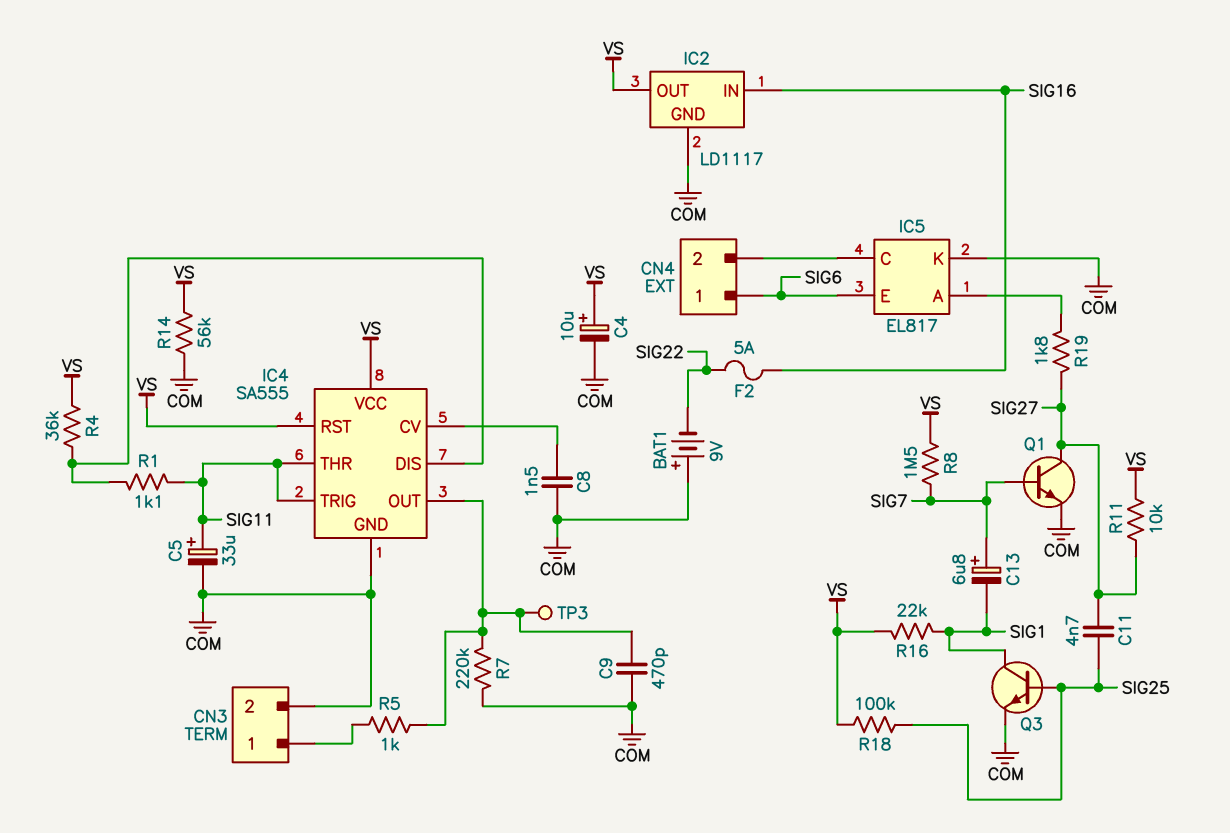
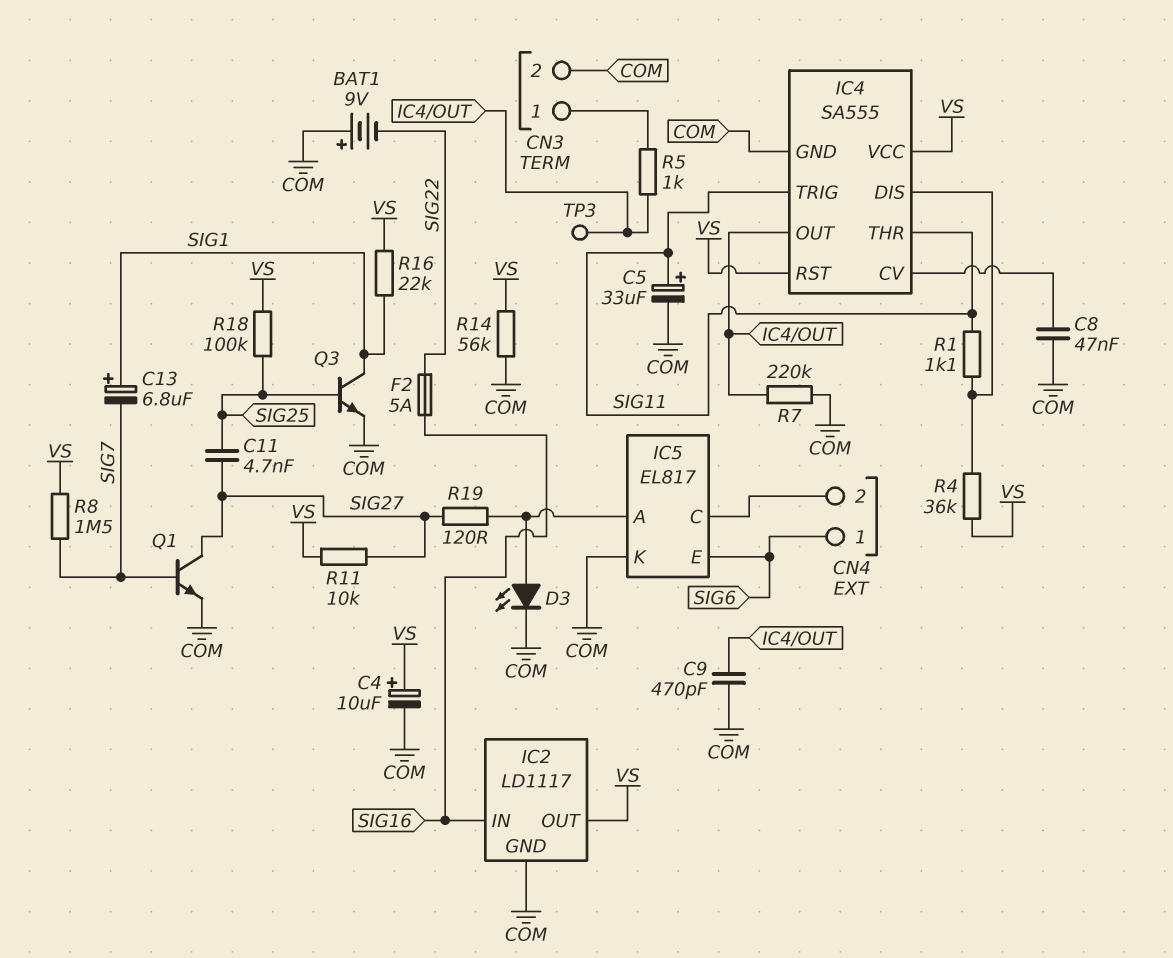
C8: 1.5nF (COM, IC4/CV) -> 47nF (COM, IC4/CV)
C13: 6.8uF (plus SIG7, minus SIG1) -> 6.8uF (plus SIG1, minus SIG7)
D3: none -> LED (A IC5/A, K COM)
R19: 1.8k (IC5/A, SIG27) -> 120 (IC5/A, SIG27)

